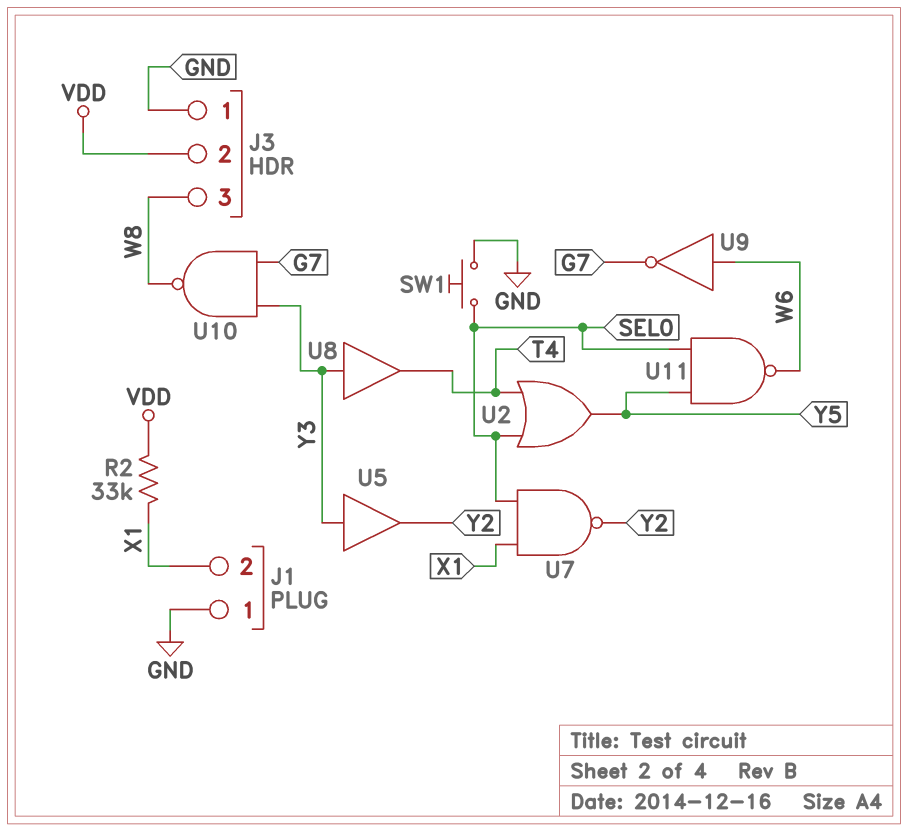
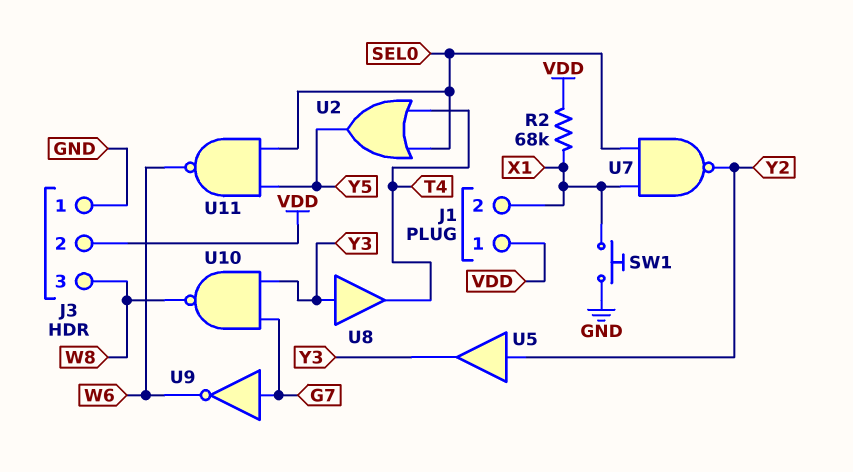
J1 pin 1: GND -> VDD
R2: 33k (VDD, X1) -> 68k (VDD, X1)
SW1: button (GND, SEL0) -> button (GND, X1)
U5: buffer (in Y3, out Y2) -> buffer (in Y2, out Y3)
U9: NOT (in W6, out G7) -> NOT (in G7, out W6)

